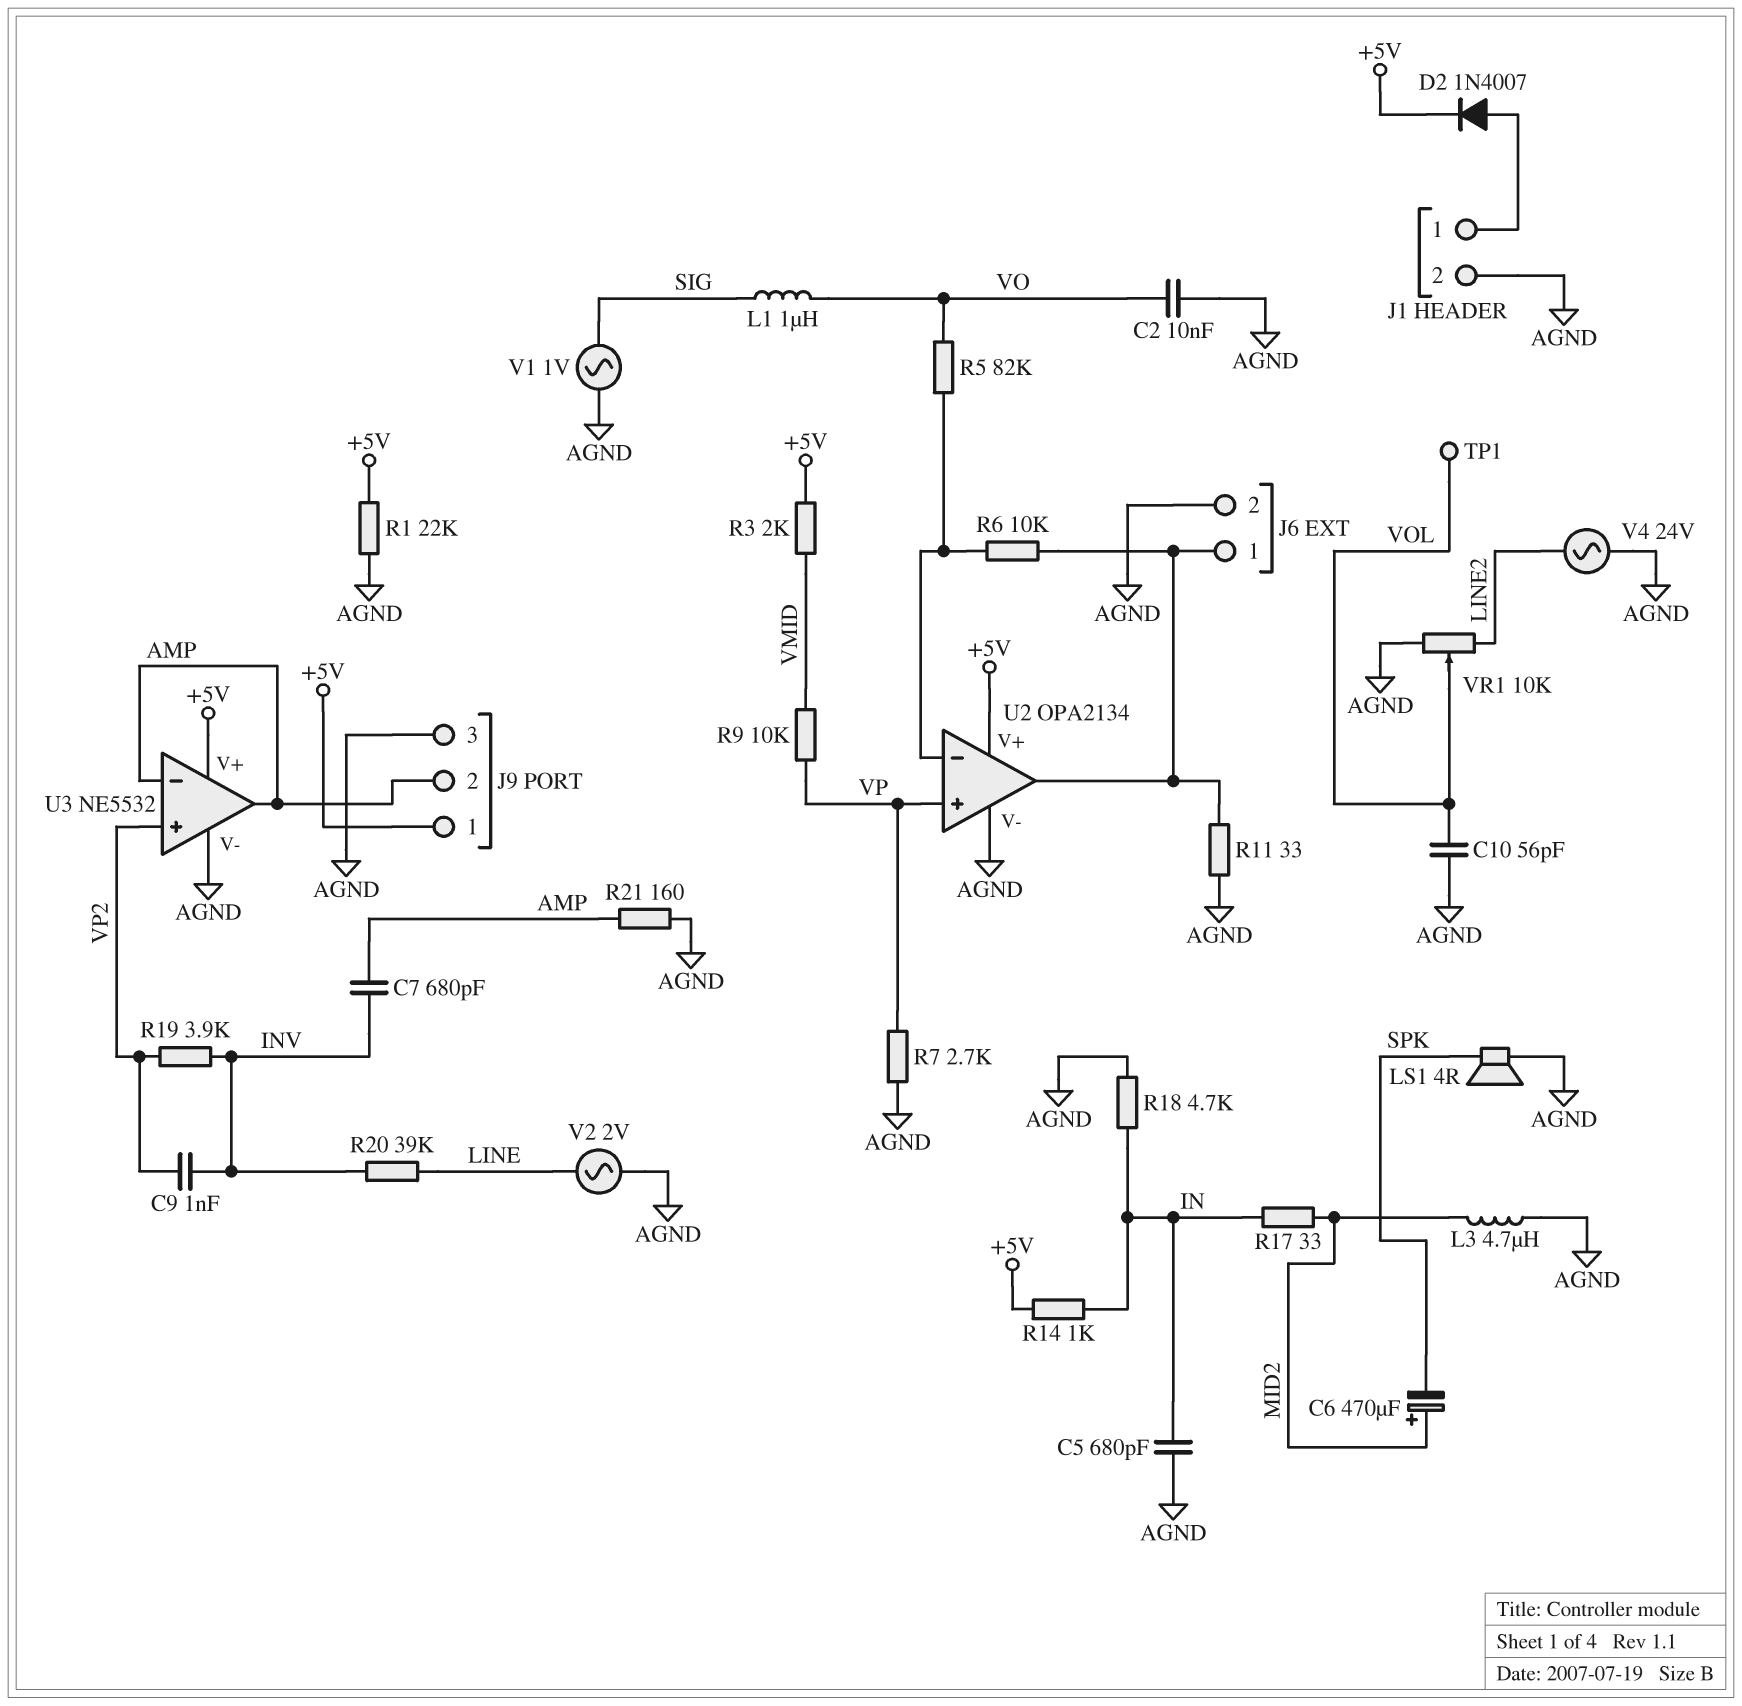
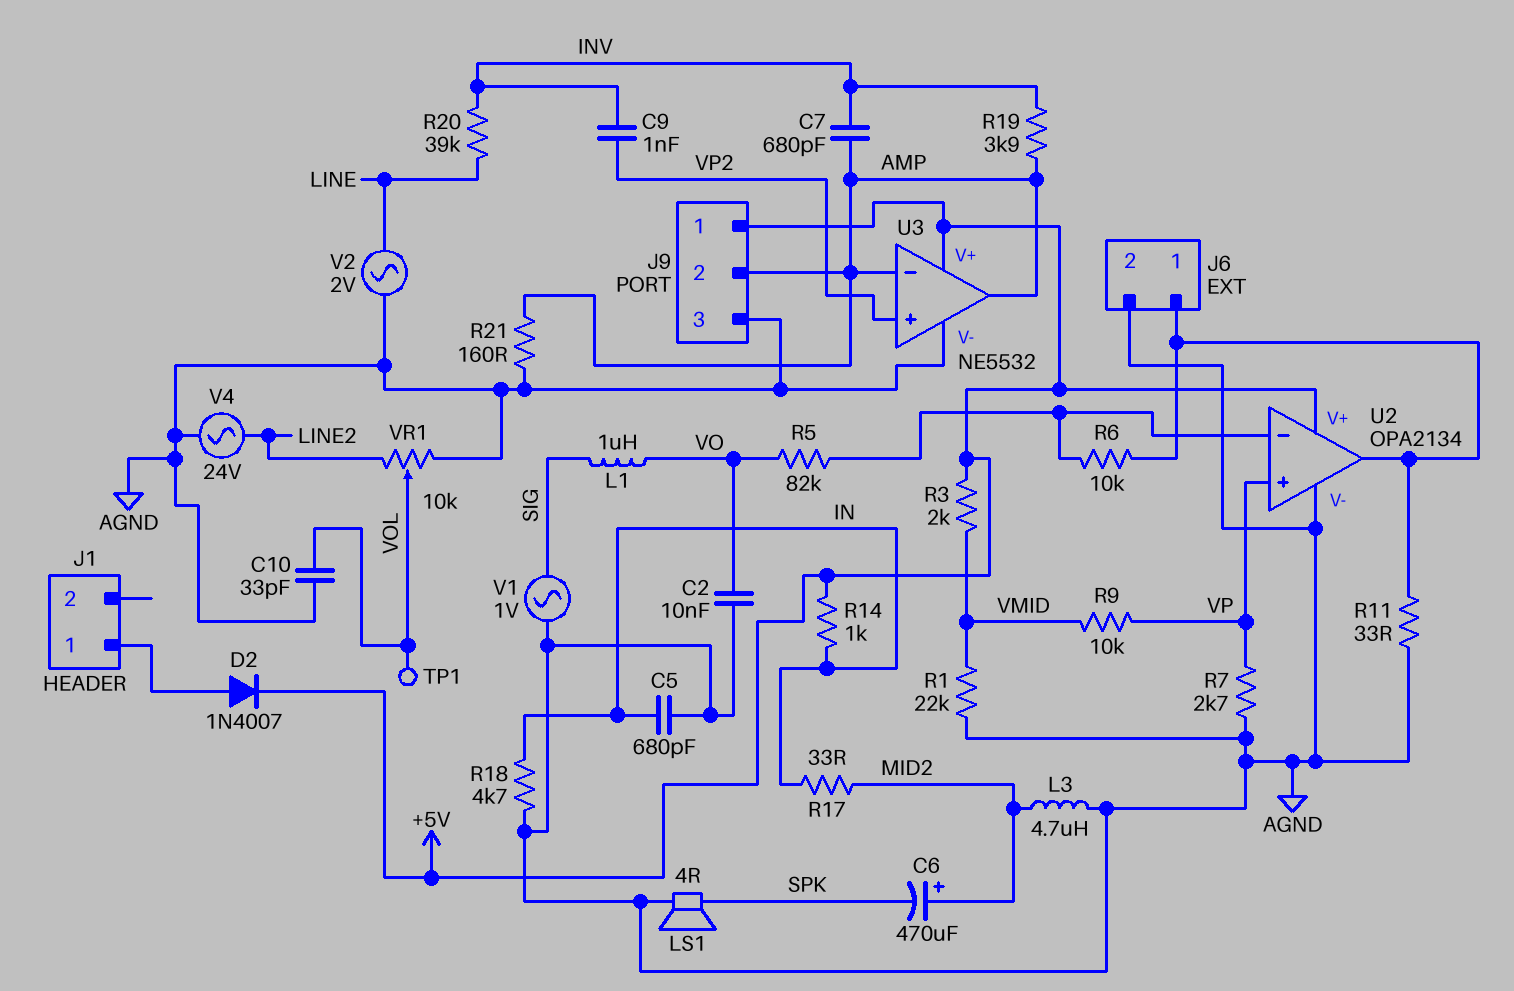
C10: 56pF (AGND, VOL) -> 33pF (AGND, VOL)
J1 pin 2: AGND -> none
R1: 22k (+5V, AGND) -> 22k (AGND, VMID)
R19: 3.9k (INV, VP2) -> 3.9k (AMP, INV)

